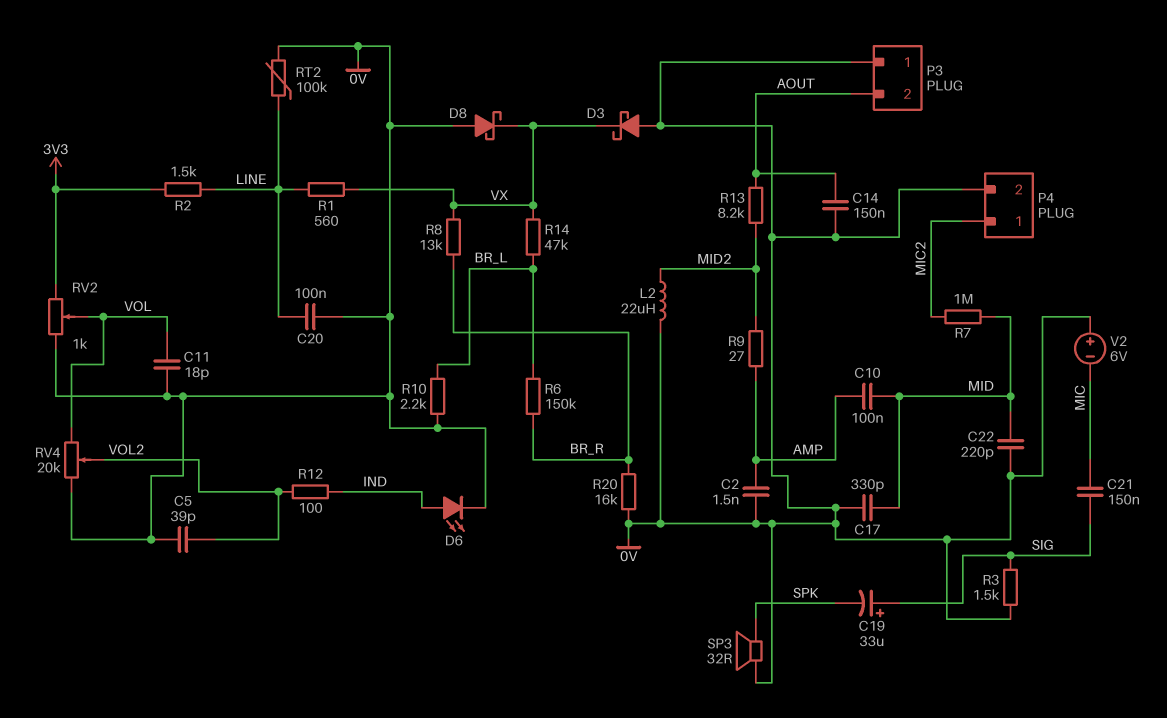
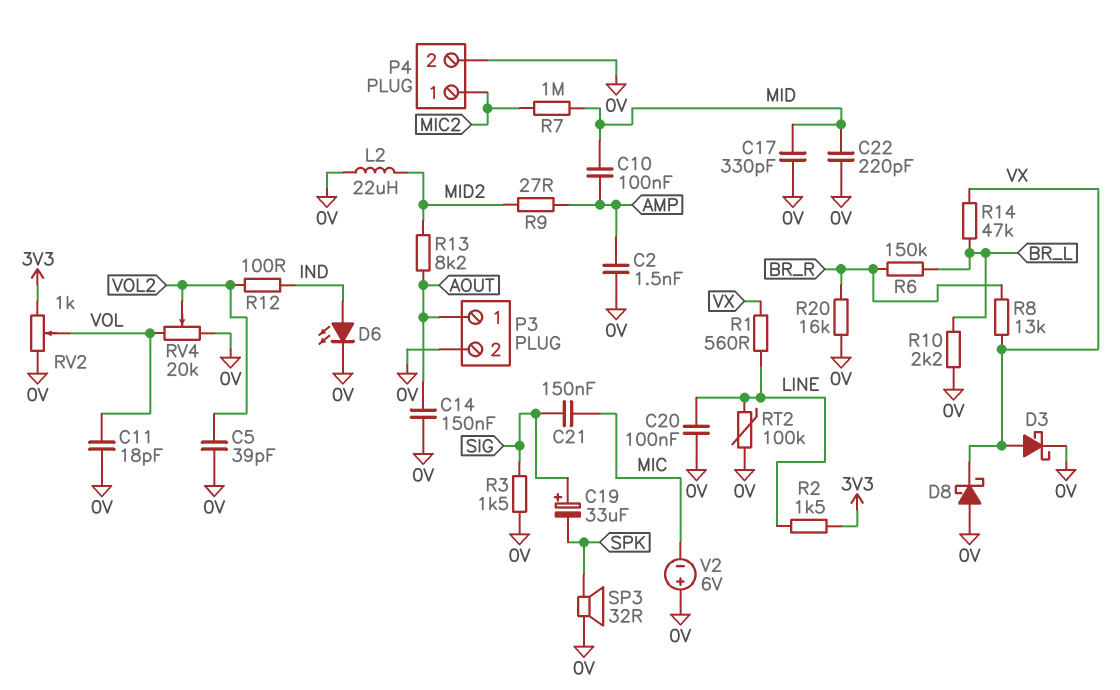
D3: schottky (A 0V, K VX) -> schottky (A VX, K 0V)
P3 pin 1: 0V -> AOUT
P3 pin 2: AOUT -> 0V

